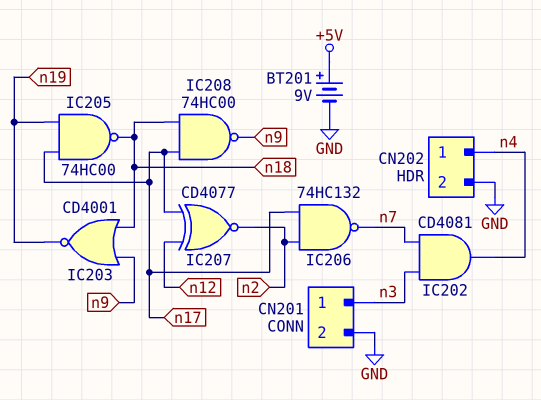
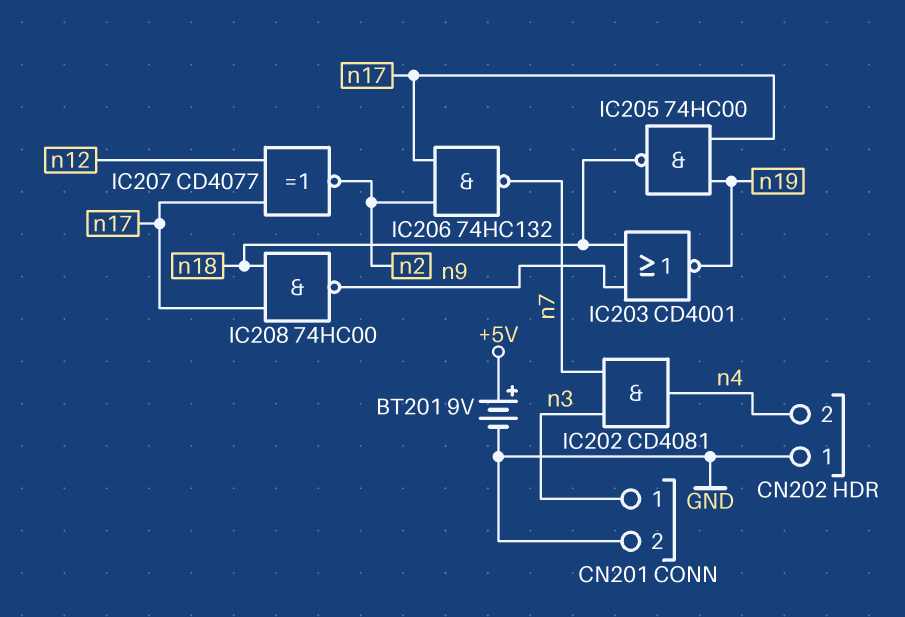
CN202 pin 1: n4 -> GND
CN202 pin 2: GND -> n4

